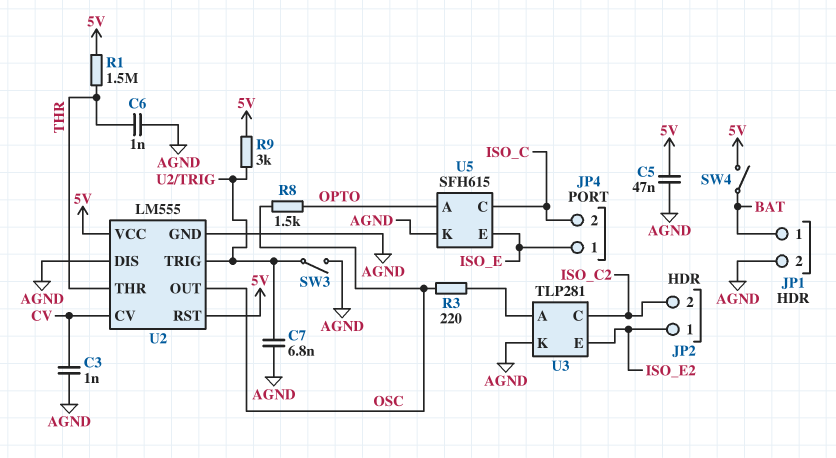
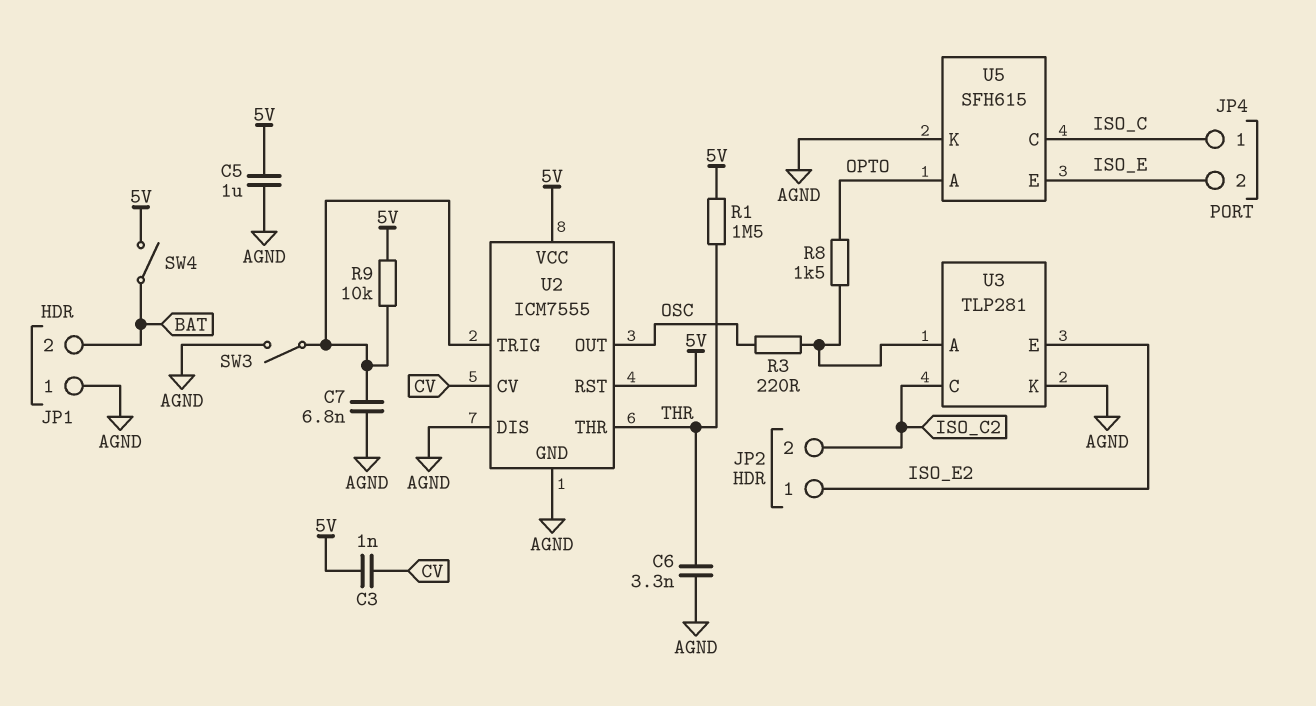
C3: 1nF (AGND, CV) -> 1nF (5V, CV)
C5: 47nF (5V, AGND) -> 1uF (5V, AGND)
C6: 1nF (AGND, THR) -> 3.3nF (AGND, THR)
JP1 pin 1: BAT -> AGND
JP1 pin 2: AGND -> BAT
JP4 pin 1: ISO_E -> ISO_C
JP4 pin 2: ISO_C -> ISO_E
R8: 1.5k (OPTO, OSC) -> 1.5k (OPTO, U3/A)
R9: 3k (5V, U2/TRIG) -> 10k (5V, U2/TRIG)
U2: LM555 -> ICM7555

